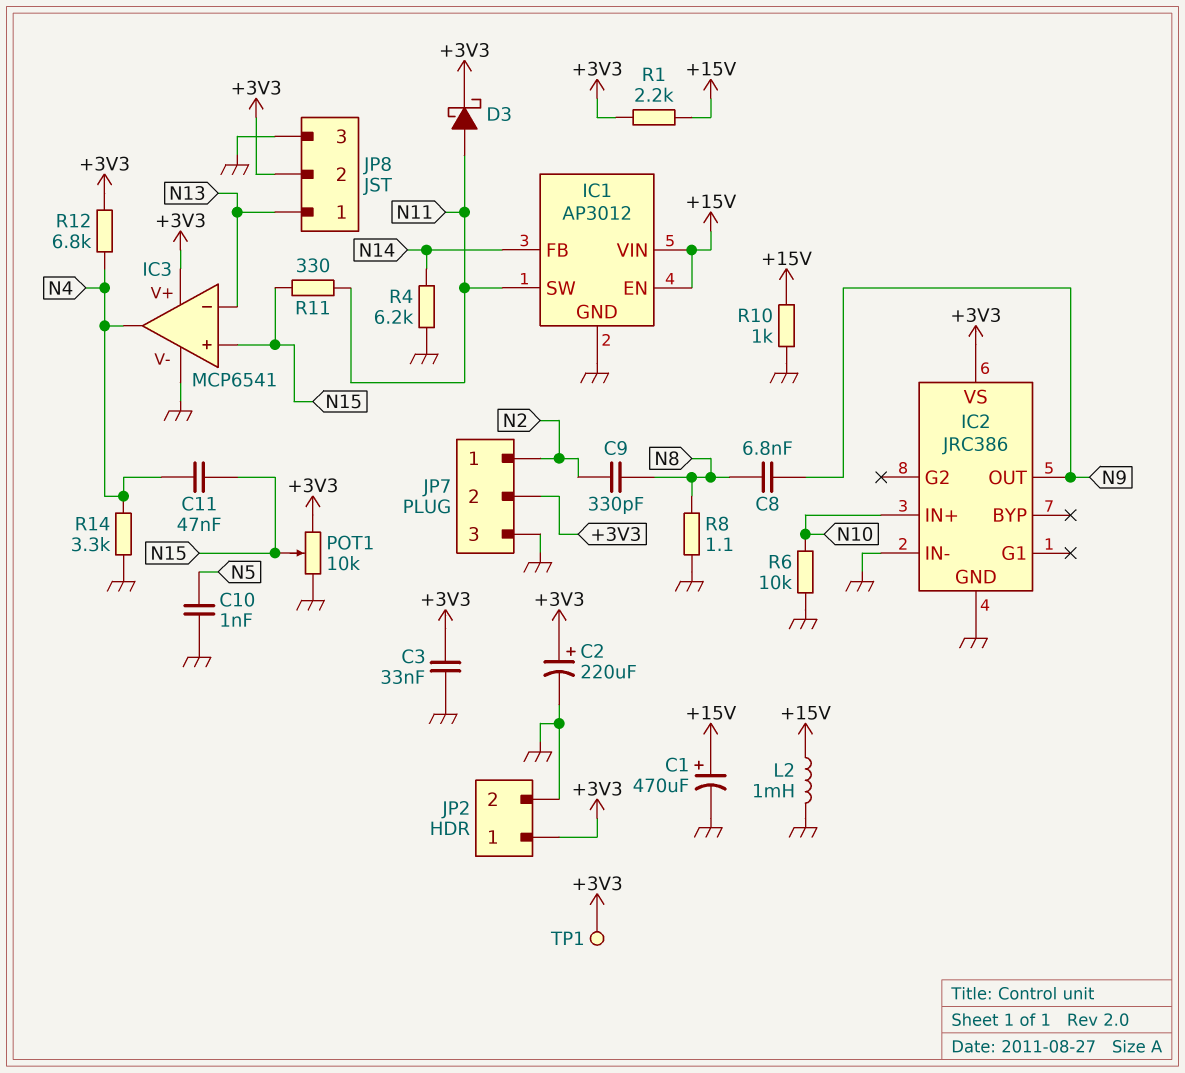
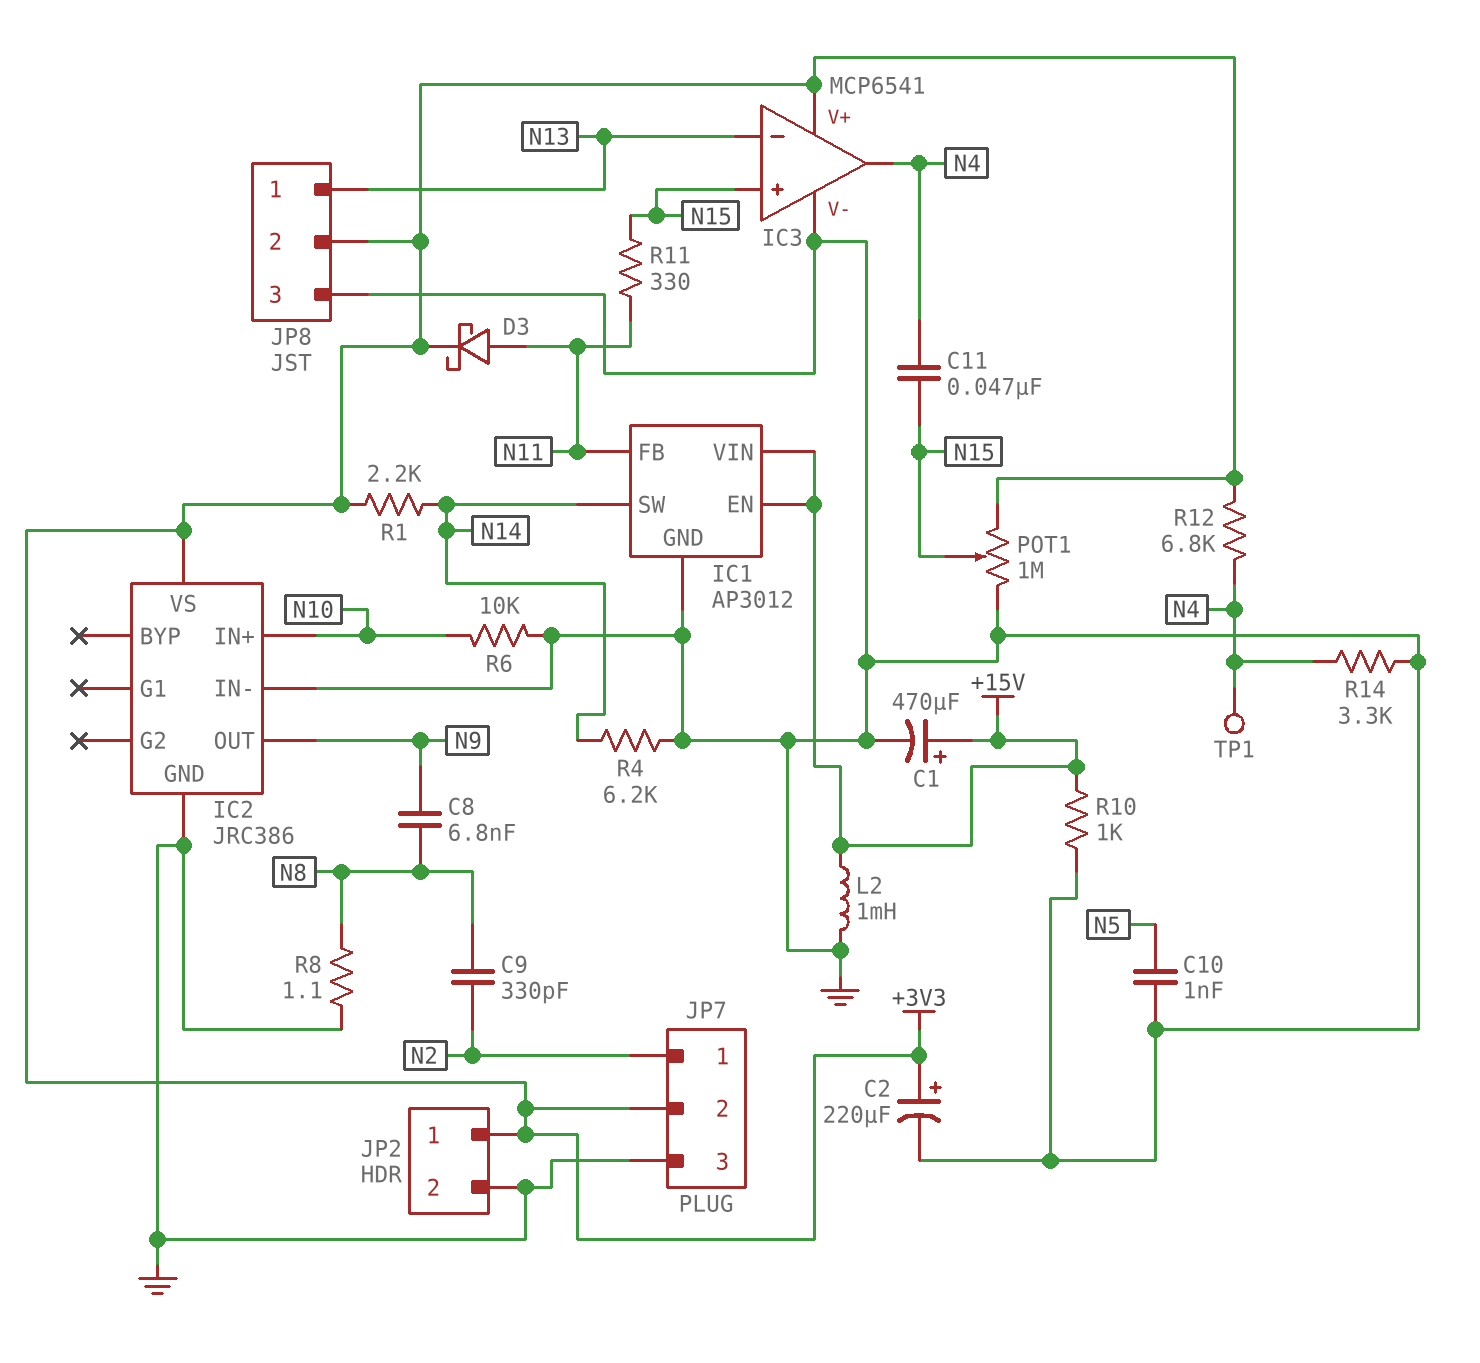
C3: 33nF (+3V3, GND) -> none
IC1 pin FB: N14 -> N11
IC1 pin SW: N11 -> N14
POT1: 10k (+3V3, GND, wiper N15) -> 1M (+3V3, GND, wiper N15)
R1: 2.2k (+3V3, +15V) -> 2.2k (+3V3, N14)
TP1: test point (+3V3) -> test point (N4)

